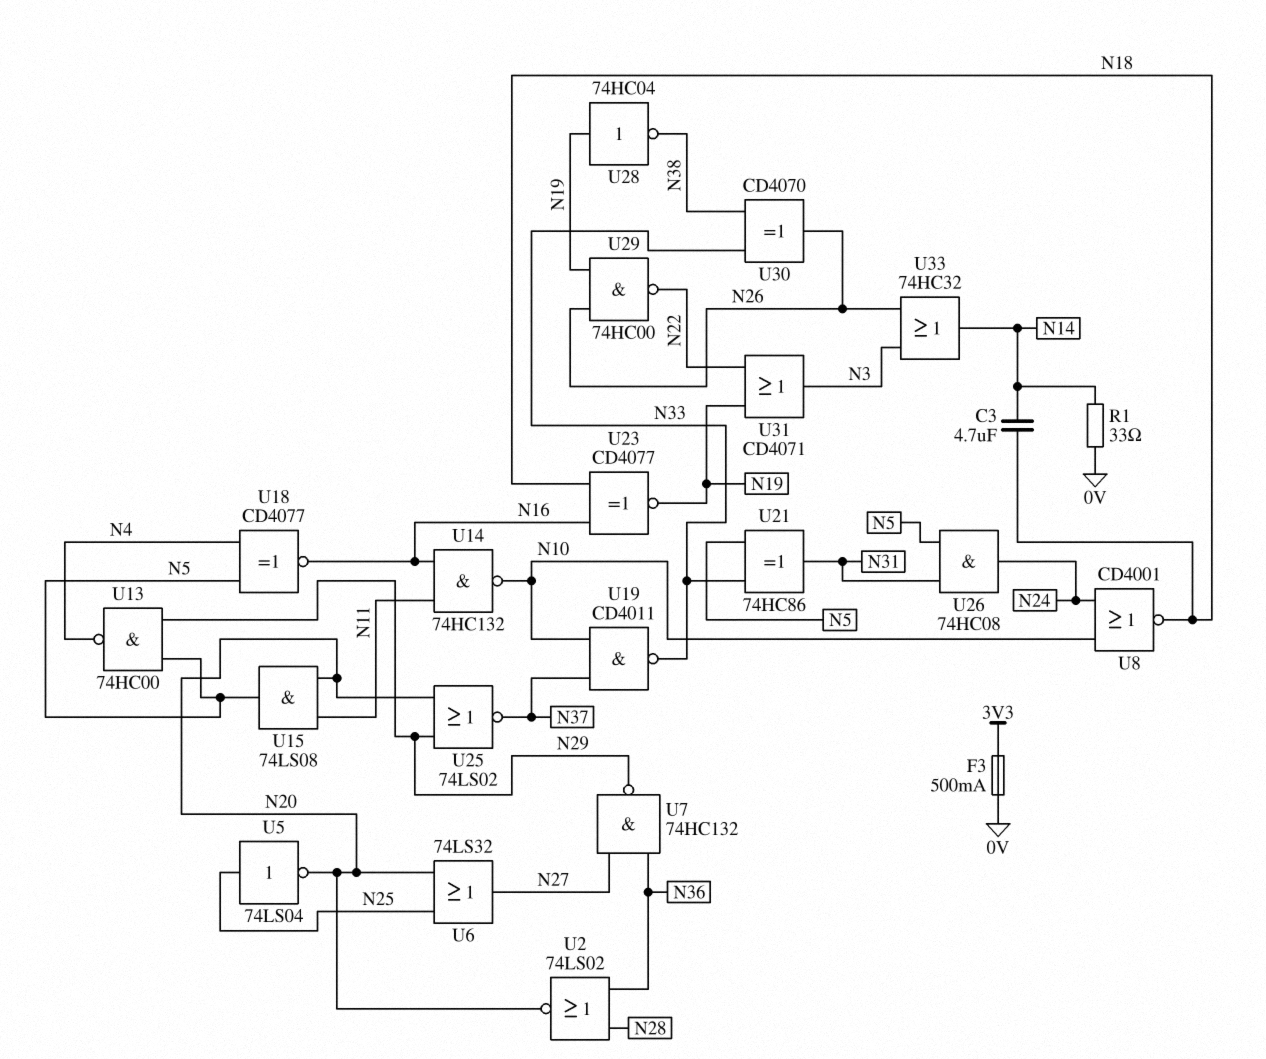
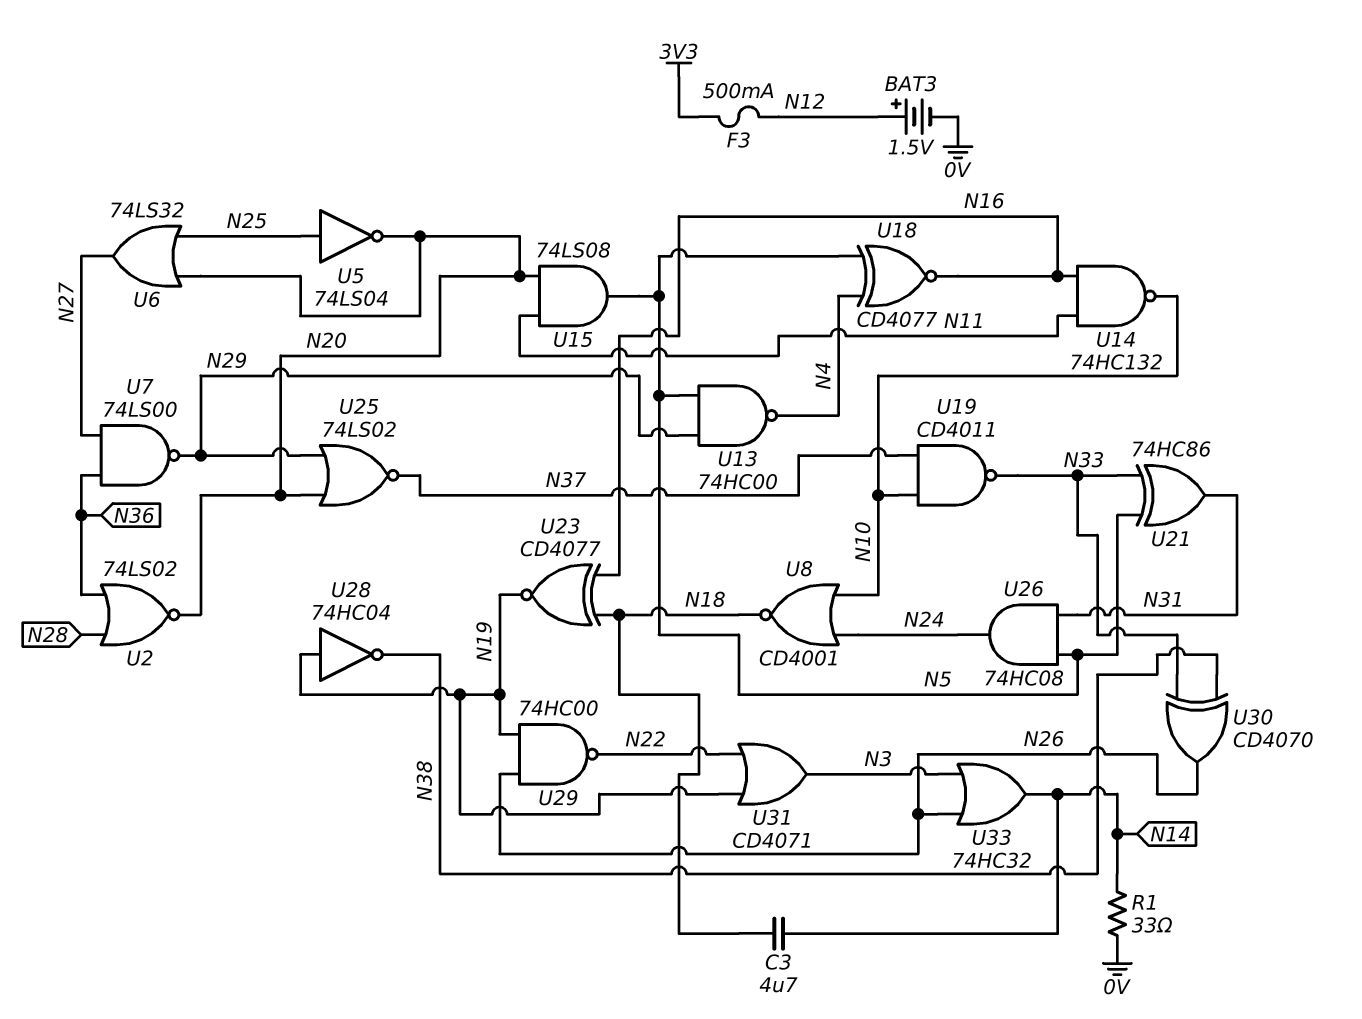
BAT3: none -> 1.5V (plus N12, minus 0V)
F3: 500mA (0V, 3V3) -> 500mA (3V3, N12)
U7: NAND 74HC132 (in N27, in N36, out N29) -> NAND 74LS00 (in N27, in N36, out N29)

